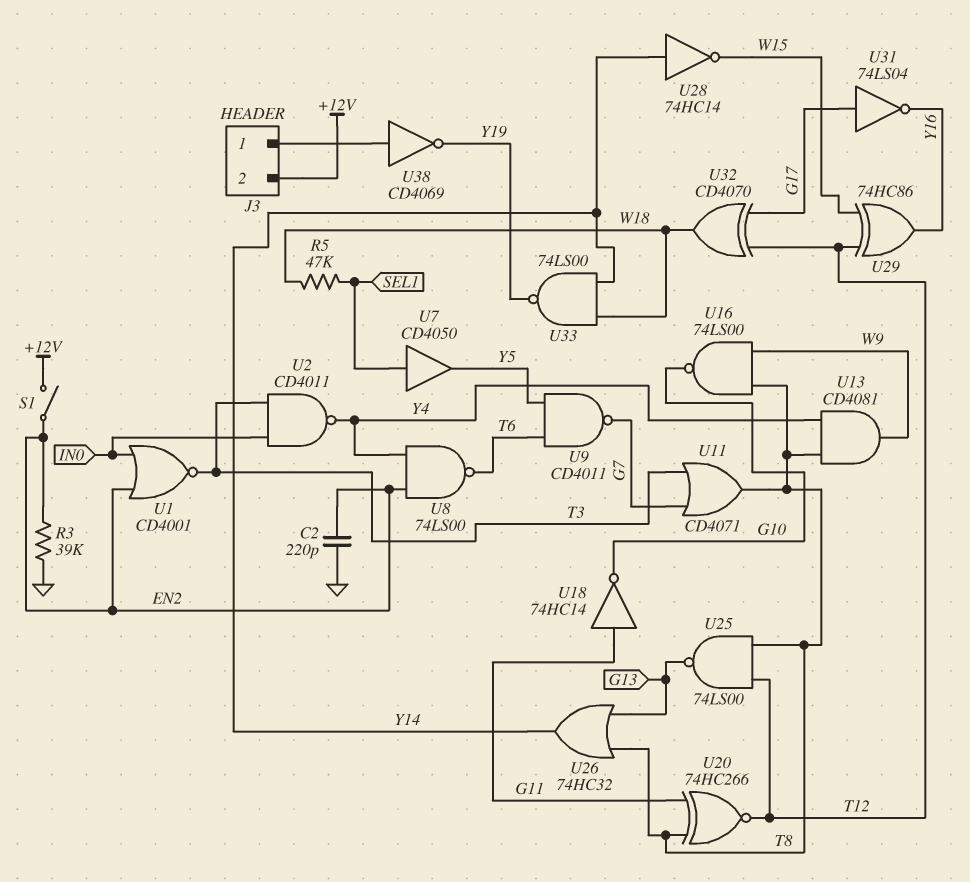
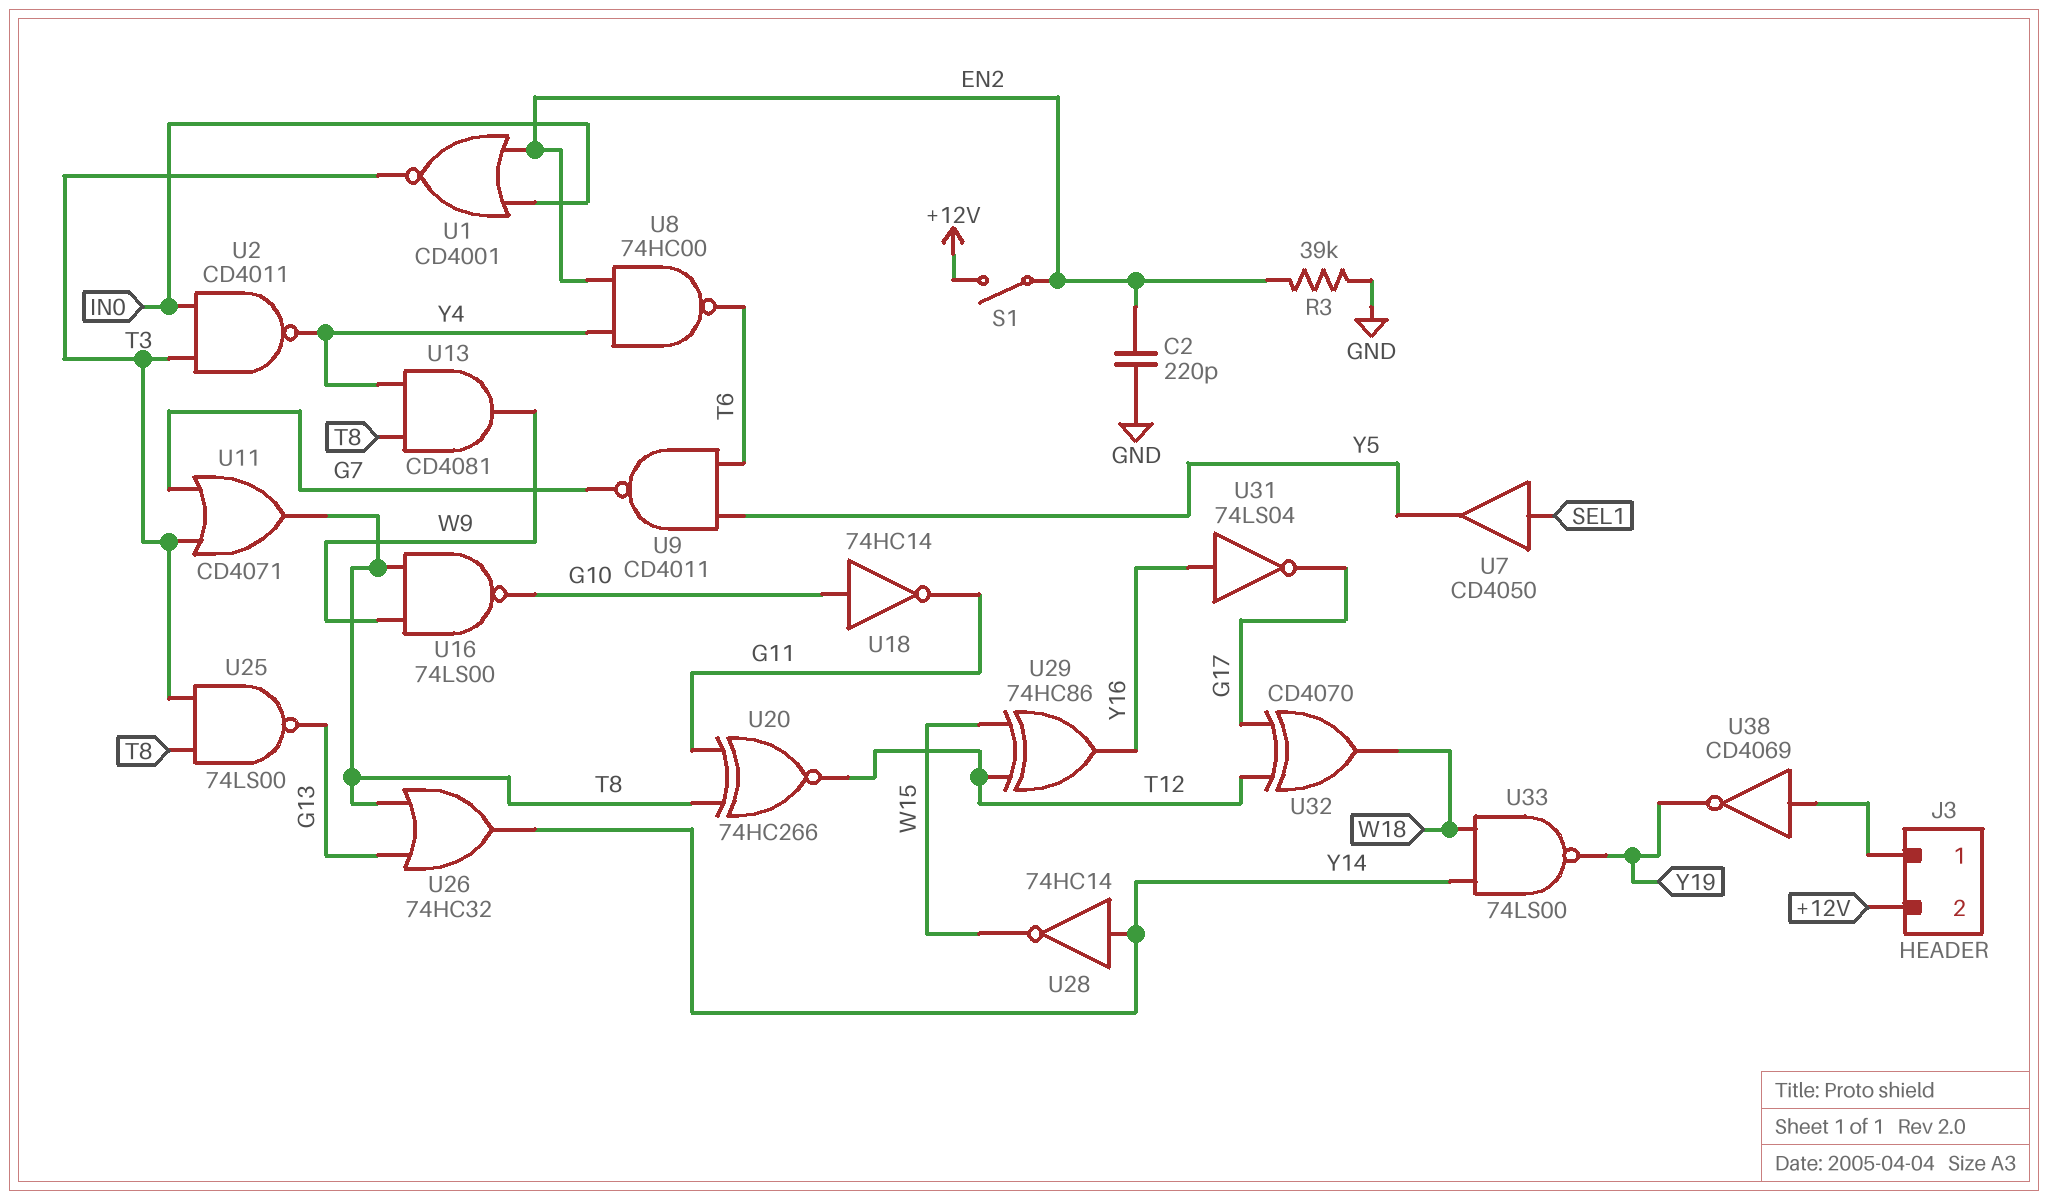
R5: 47k (SEL1, W18) -> none
U8: NAND 74LS00 (in EN2, in Y4, out T6) -> NAND 74HC00 (in EN2, in Y4, out T6)
U18: NOT 74HC14 (in G11, out G10) -> NOT 74HC14 (in G10, out G11)
U25: NAND 74LS00 (in T8, in T12, out G13) -> NAND 74LS00 (in T3, in T8, out G13)
U31: NOT 74LS04 (in G17, out Y16) -> NOT 74LS04 (in Y16, out G17)

